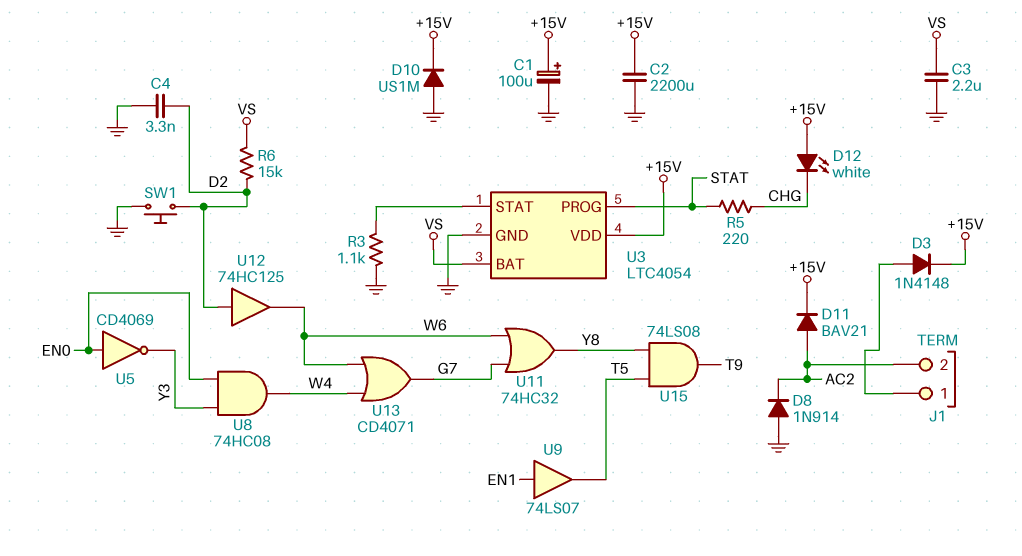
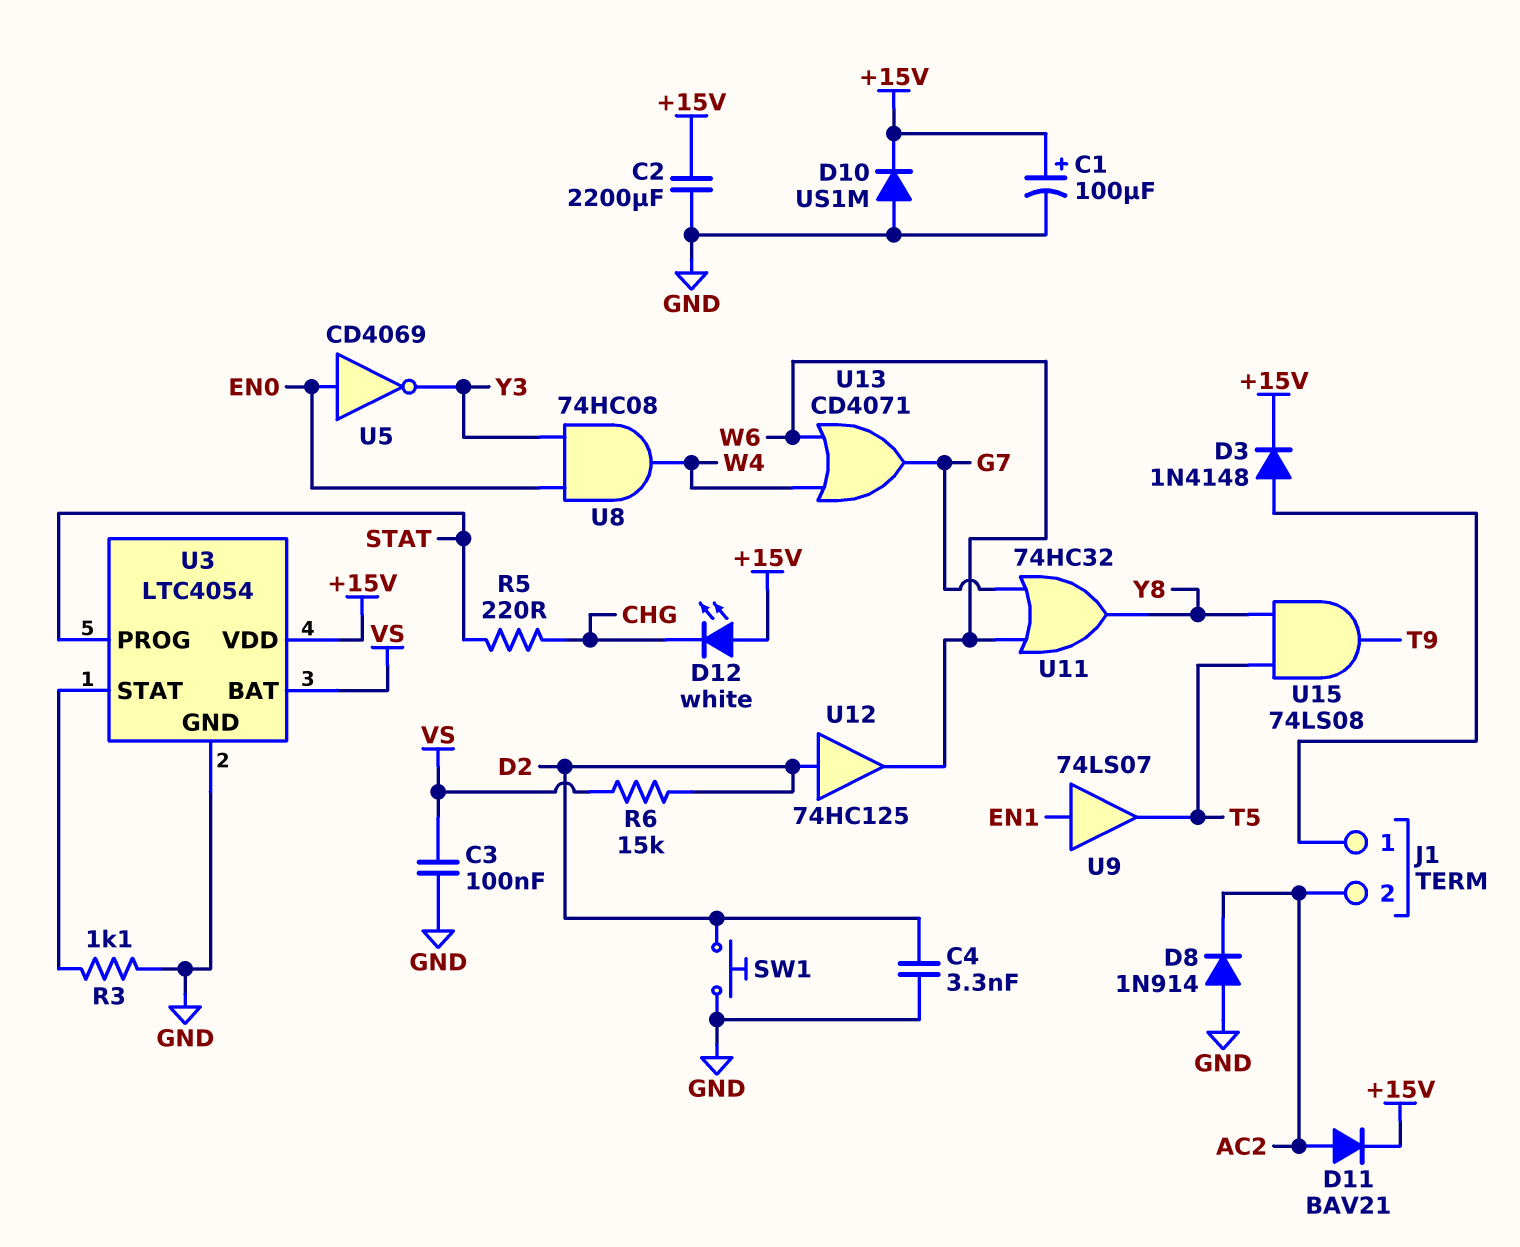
C3: 2.2uF (GND, VS) -> 100nF (GND, VS)

